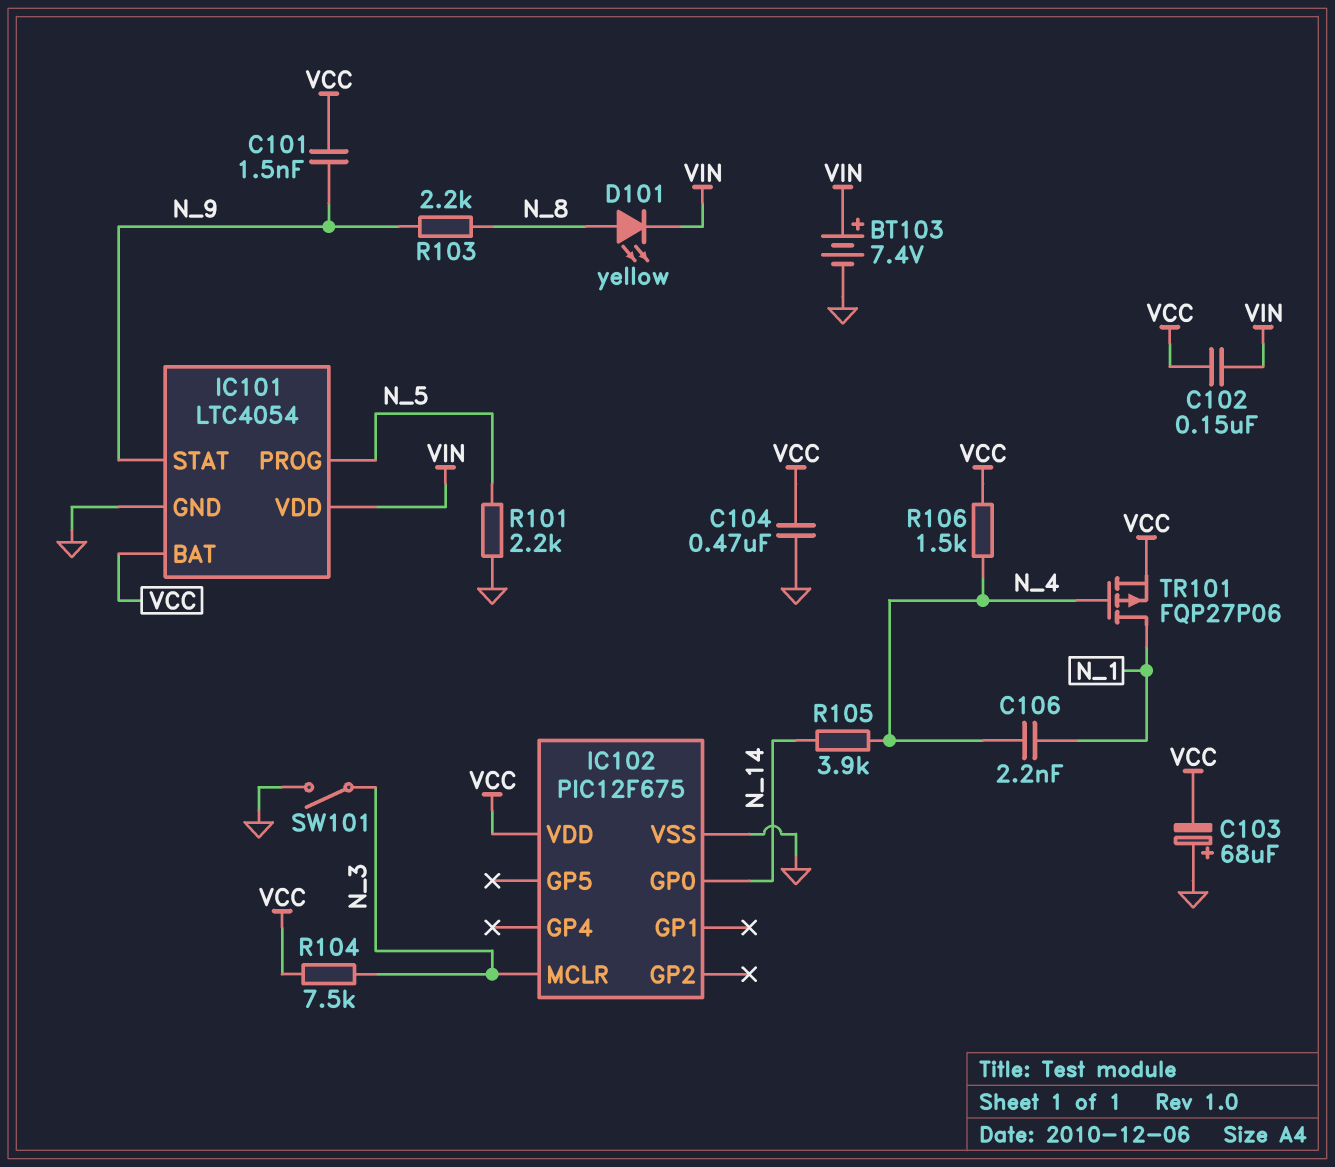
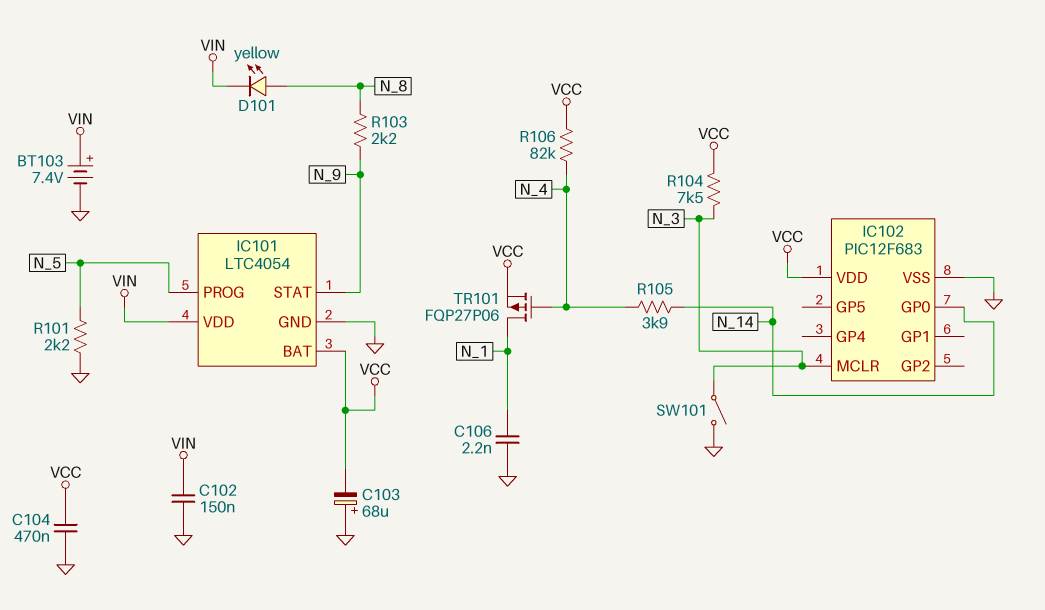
C101: 1.5nF (N_9, VCC) -> none
C102: 150nF (VCC, VIN) -> 150nF (GND, VIN)
C106: 2.2nF (N_1, N_4) -> 2.2nF (GND, N_1)
IC102: PIC12F675 -> PIC12F683
R106: 1.5k (N_4, VCC) -> 82k (N_4, VCC)

